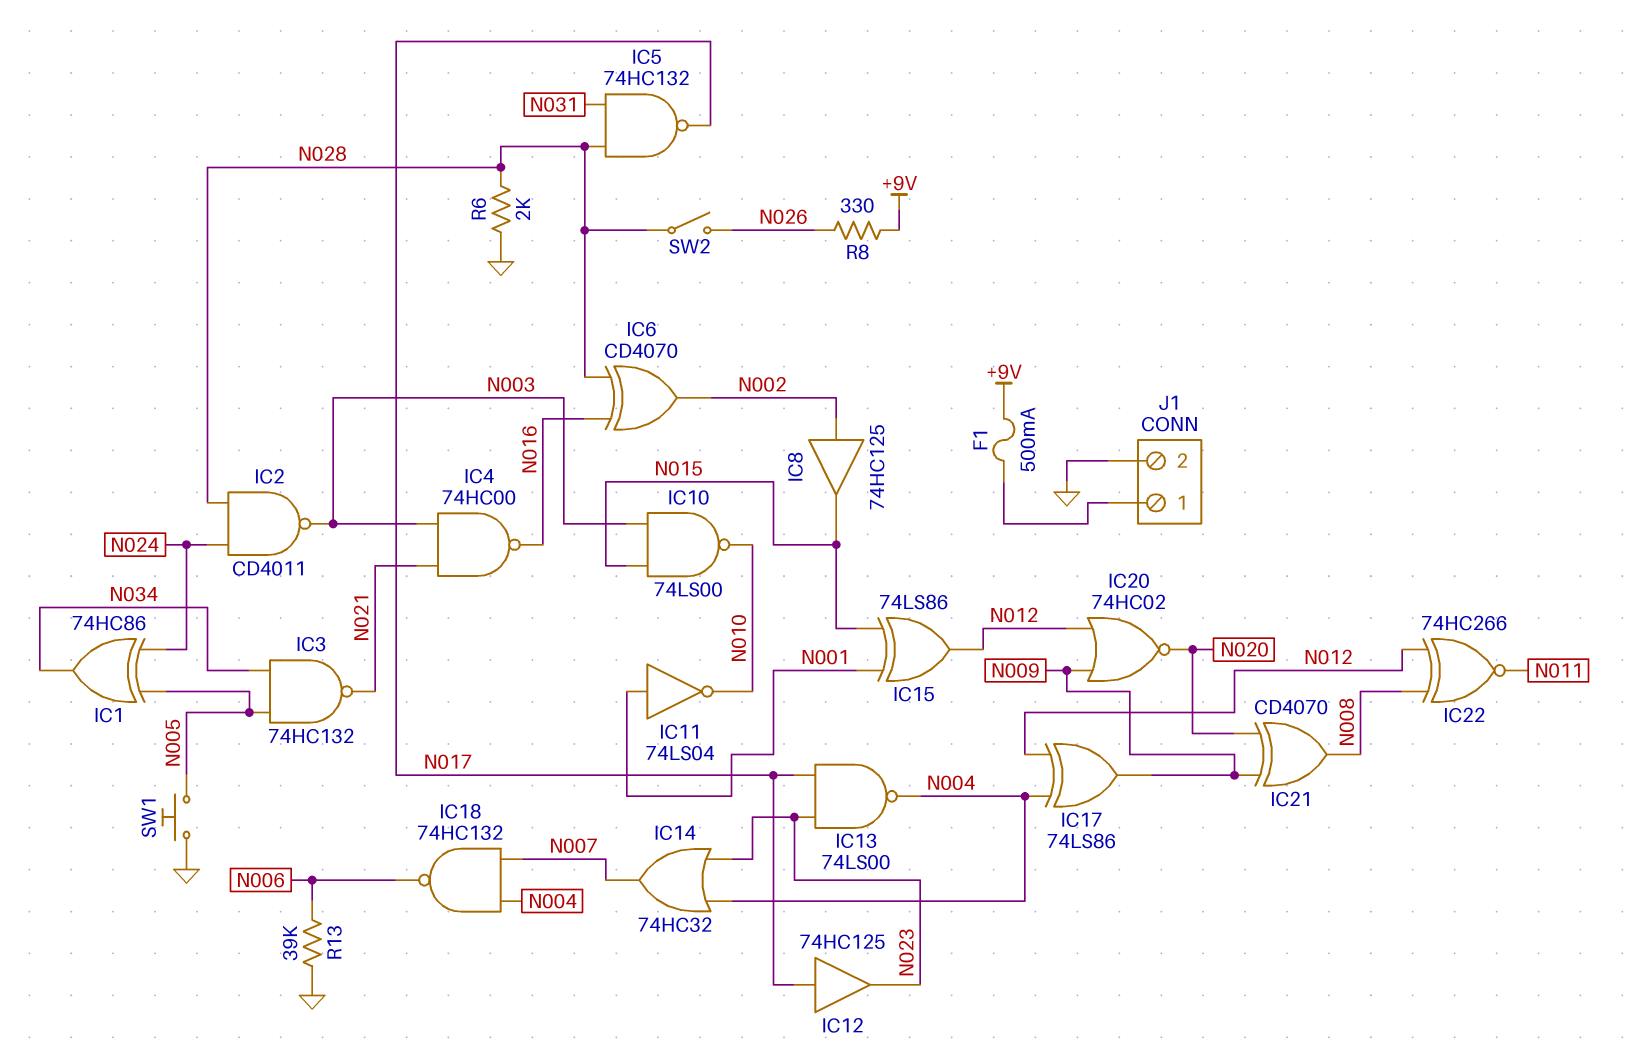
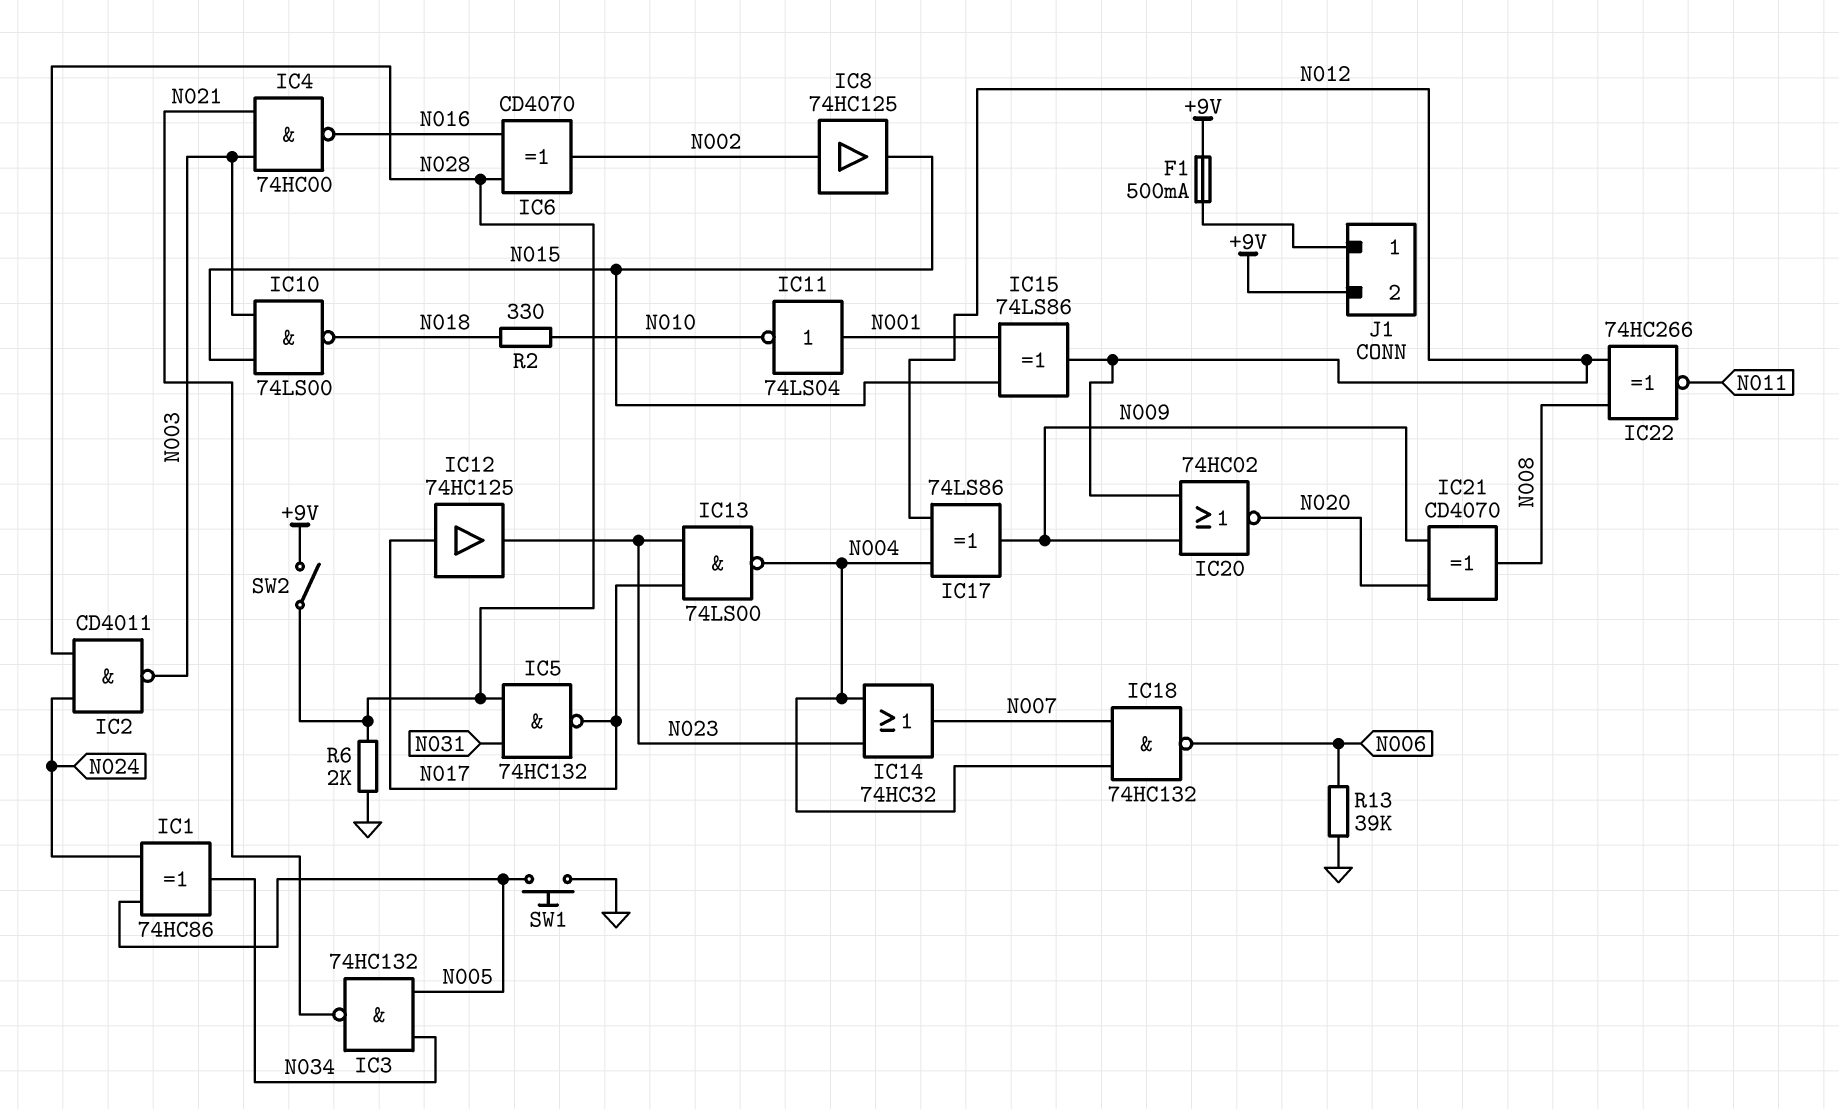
IC10: NAND 74LS00 (in N003, in N015, out N010) -> NAND 74LS00 (in N003, in N015, out N018)
J1 pin 2: GND -> +9V
R2: none -> 330 (N010, N018)
R8: 330 (+9V, N026) -> none
SW2: switch (N026, N028) -> switch (+9V, N028)

